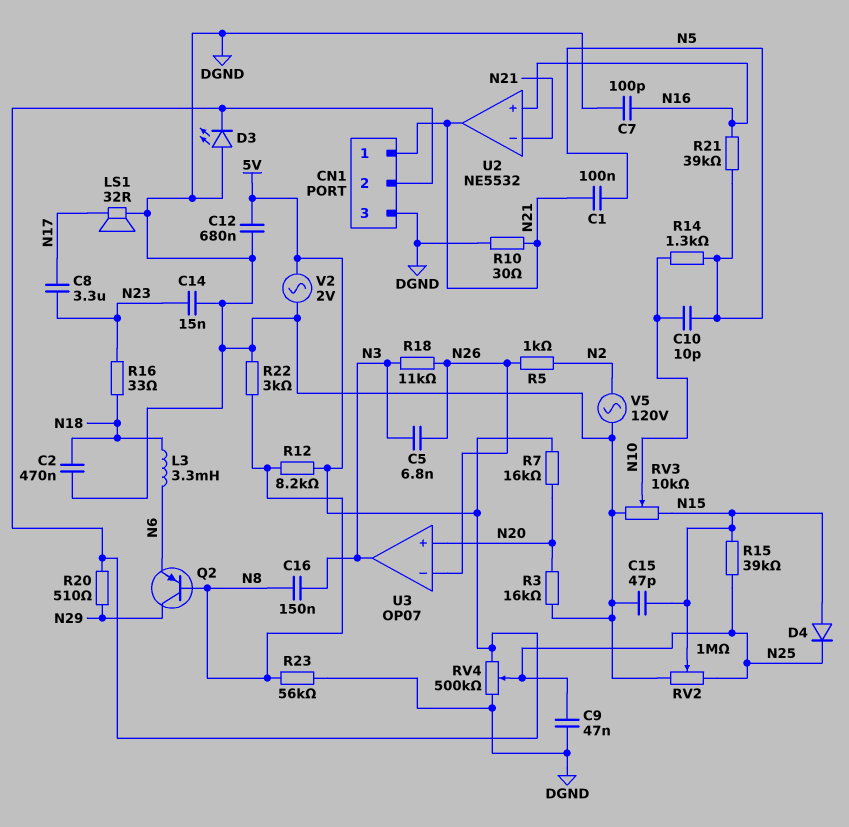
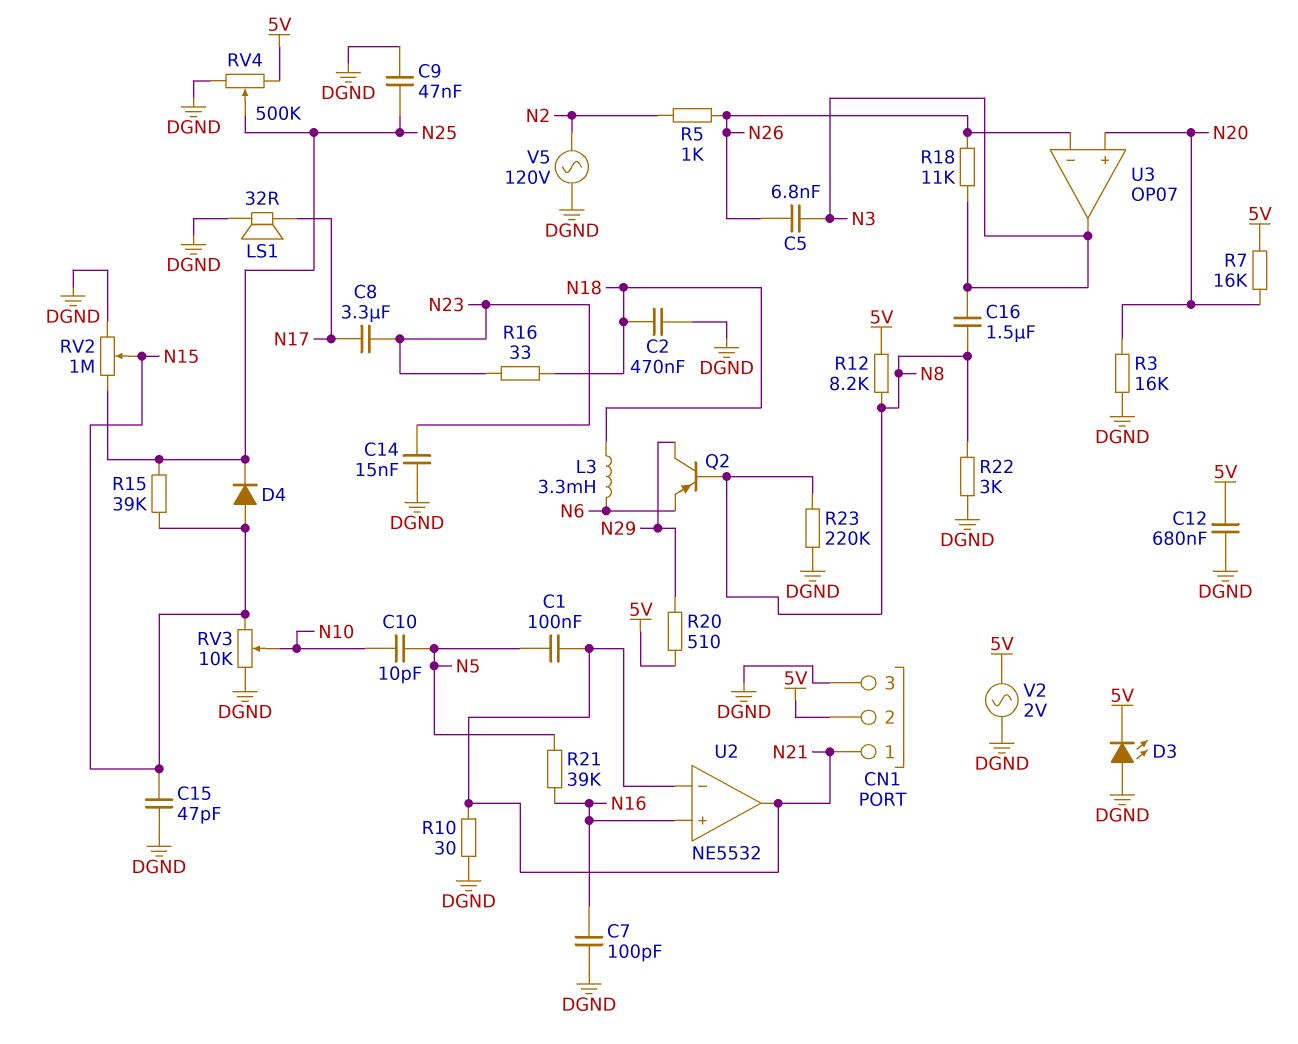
C16: 150nF (N3, N8) -> 1.5uF (N3, N8)
R14: 1.3k (N5, N10) -> none
R23: 56k (DGND, N8) -> 220k (DGND, N8)

